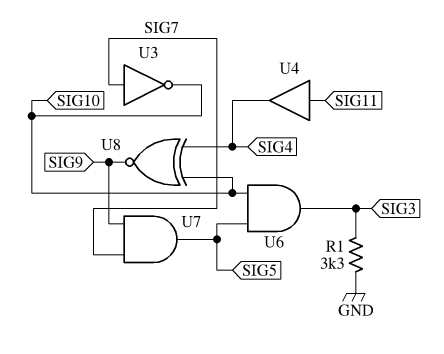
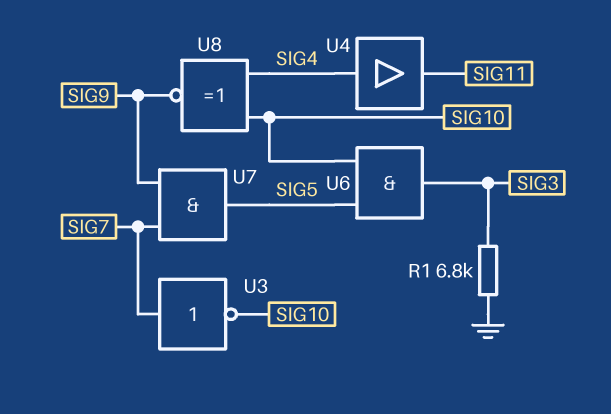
R1: 3.3k (GND, SIG3) -> 6.8k (GND, SIG3)
U4: buffer (in SIG11, out SIG4) -> buffer (in SIG4, out SIG11)

